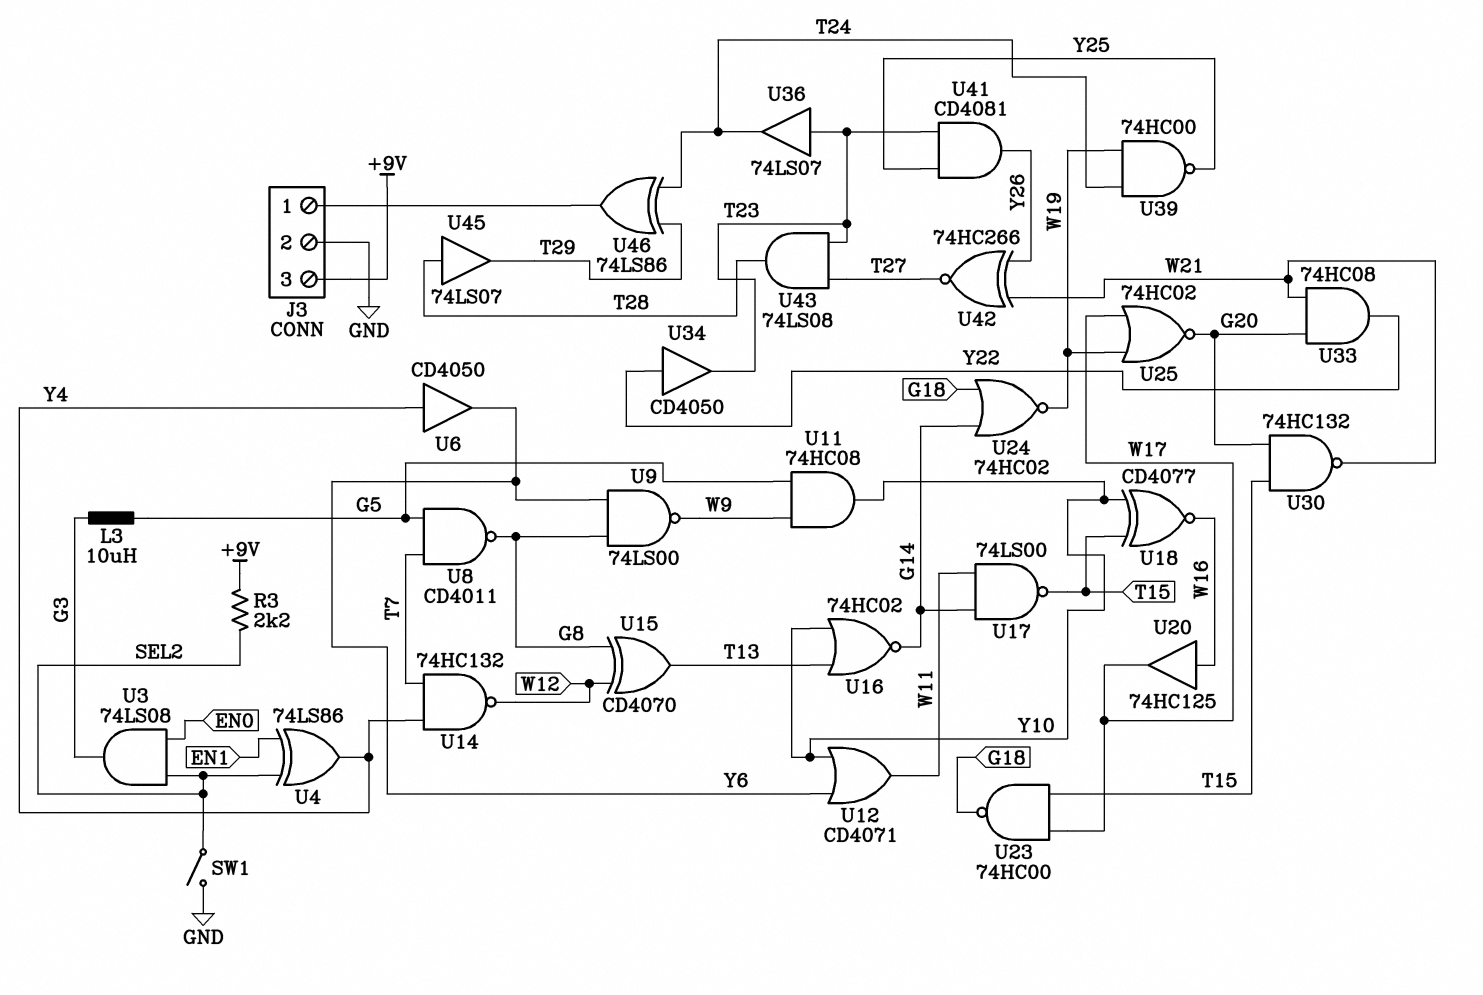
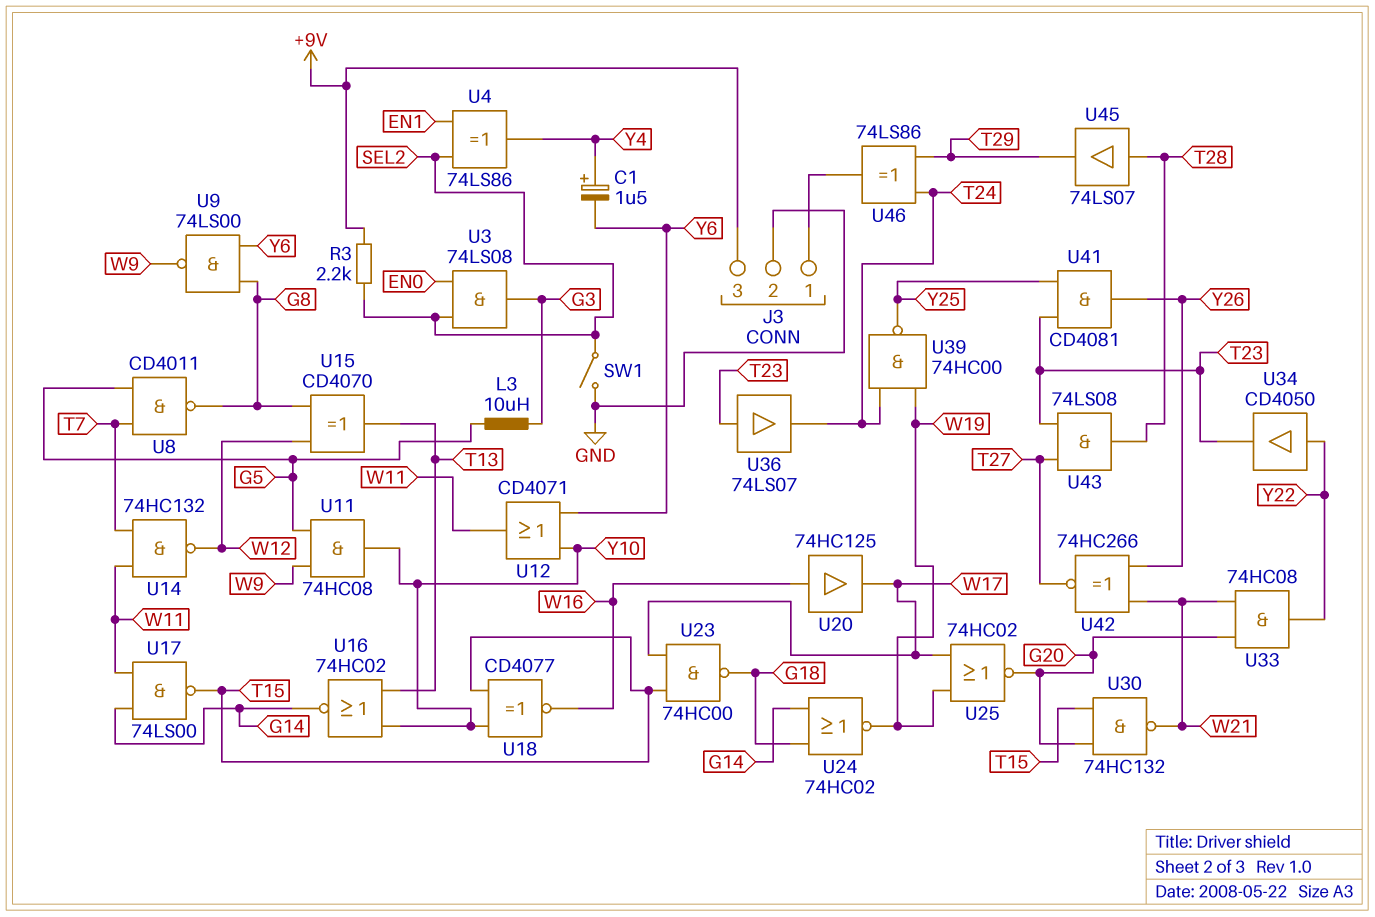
C1: none -> 1.5uF (plus Y4, minus Y6)
U6: buffer CD4050 (in Y4, out Y6) -> none
U14: NAND 74HC132 (in T7, in Y4, out W12) -> NAND 74HC132 (in T7, in W11, out W12)

